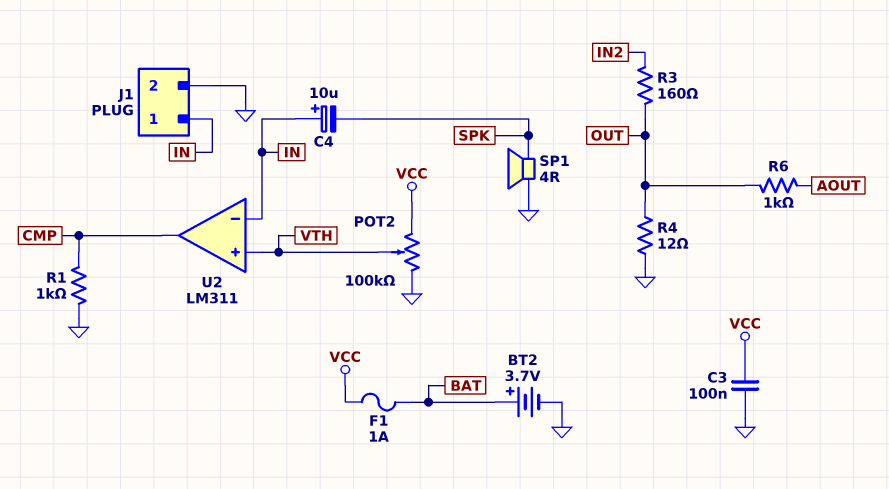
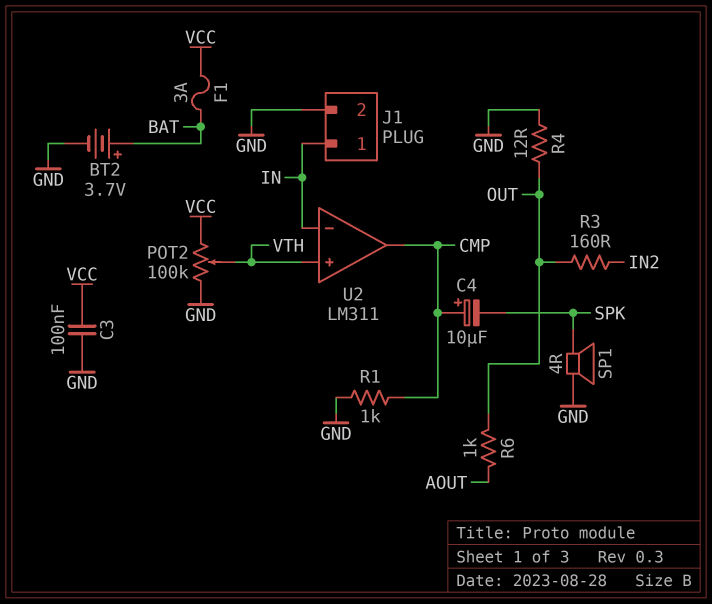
C4: 10uF (plus IN, minus SPK) -> 10uF (plus CMP, minus SPK)
F1: 1A (BAT, VCC) -> 3A (BAT, VCC)

